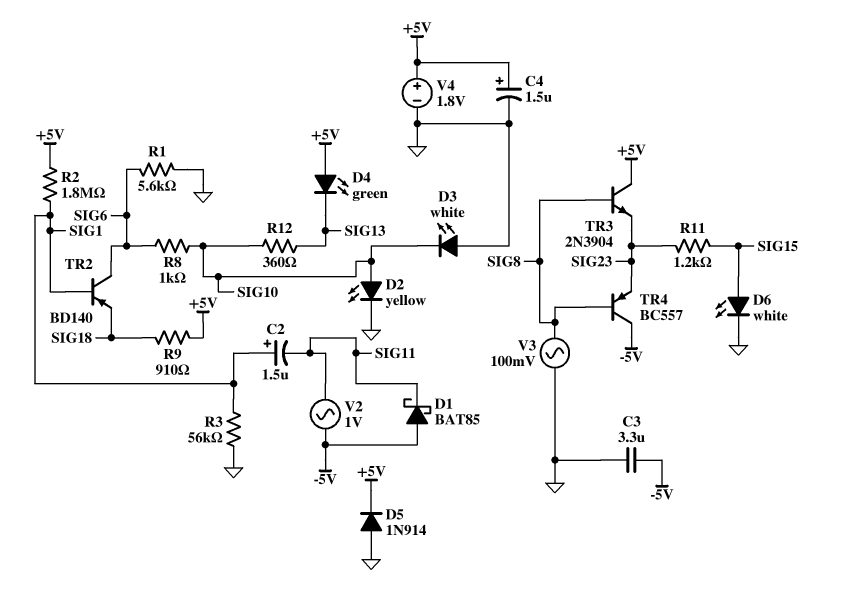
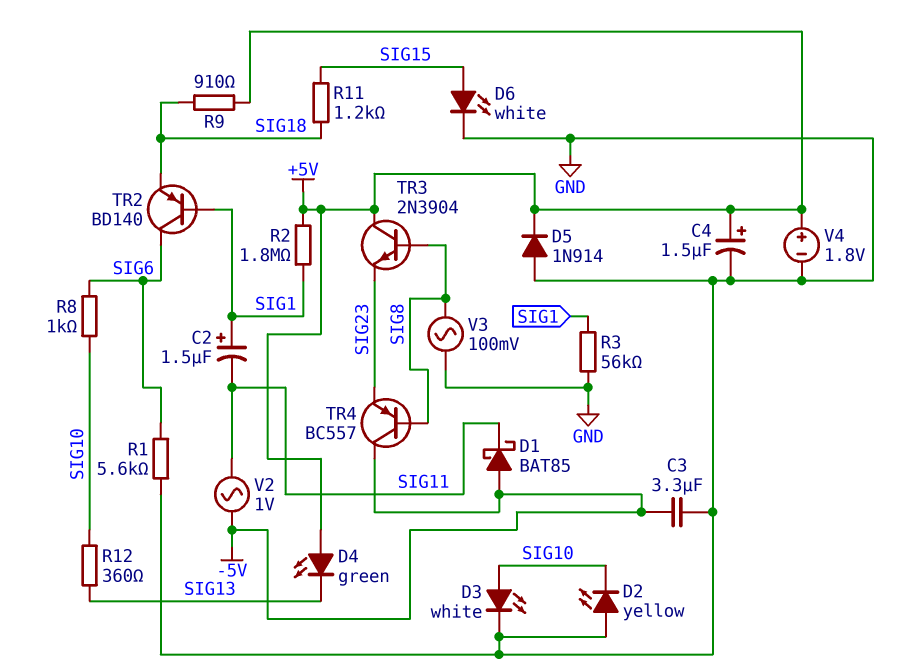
D2: LED yellow (A SIG10, K GND) -> LED yellow (A GND, K SIG10)
D3: LED white (A GND, K SIG10) -> LED white (A SIG10, K GND)
R11: 1.2k (SIG15, SIG23) -> 1.2k (SIG15, SIG18)

